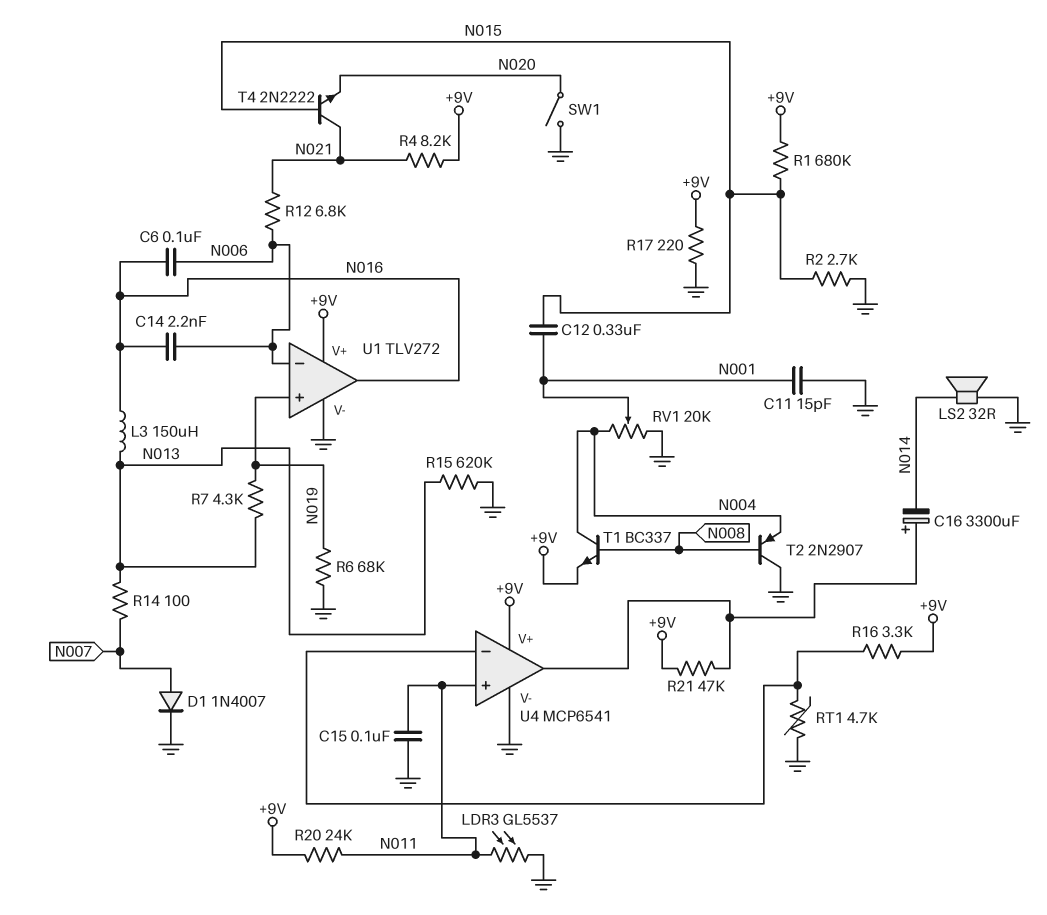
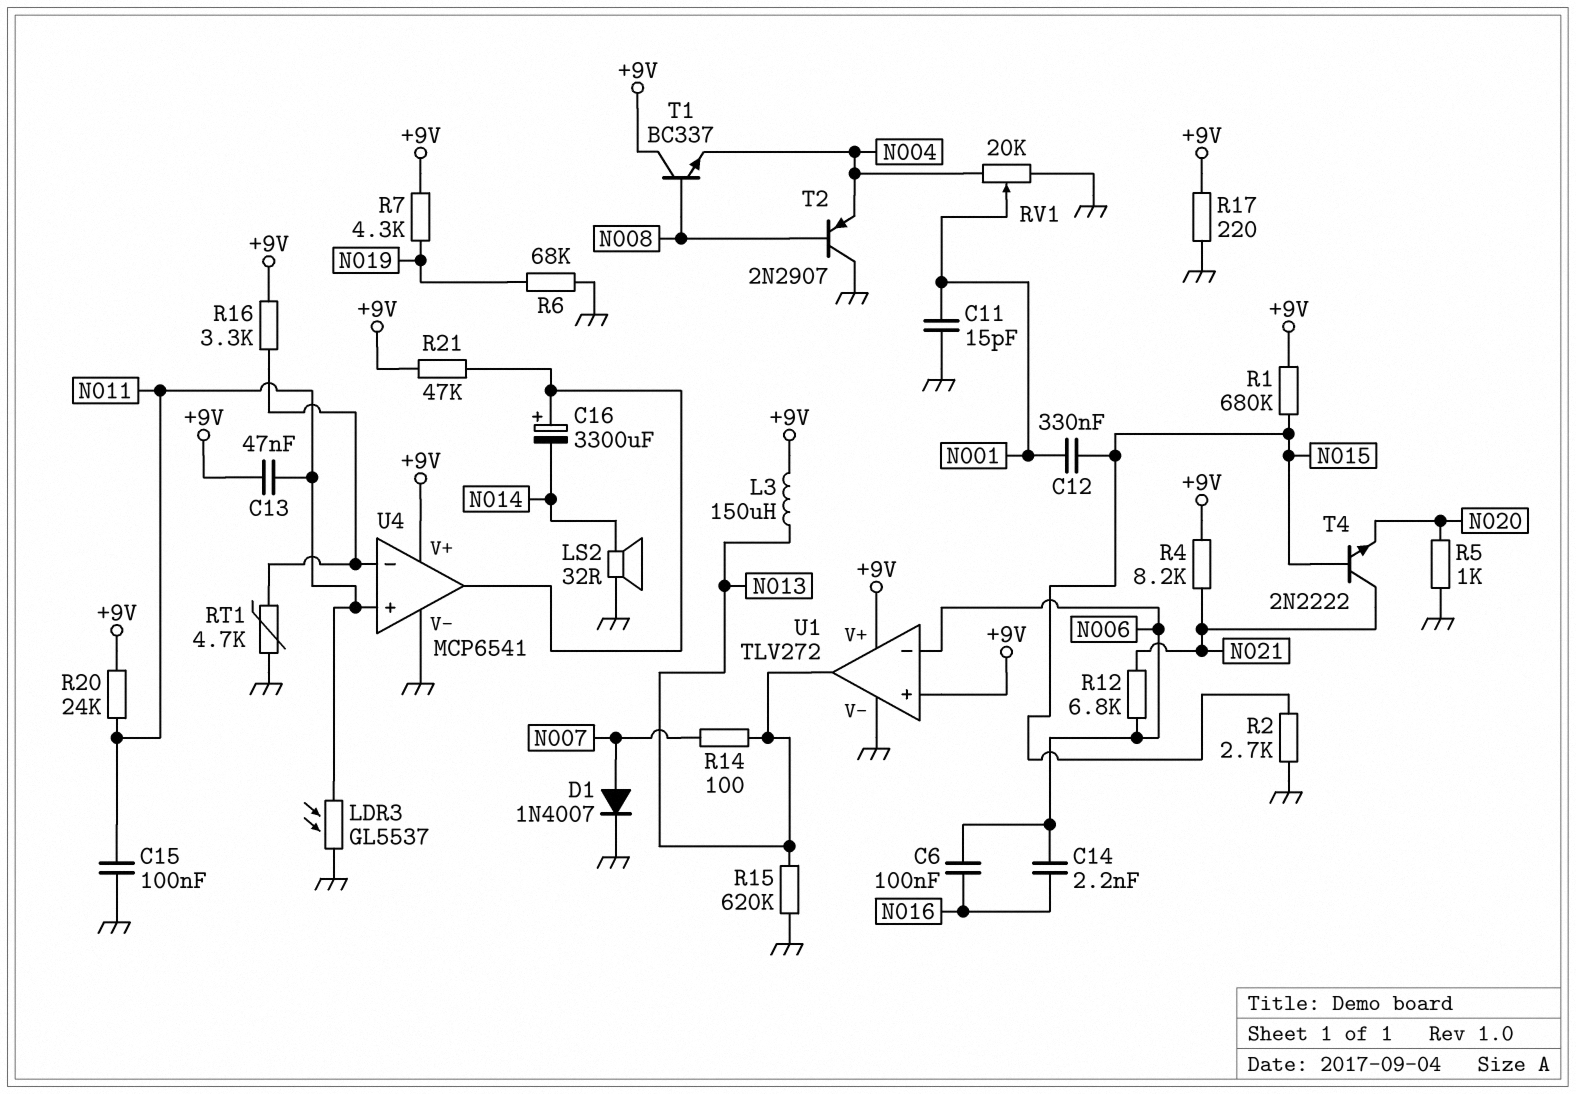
C13: none -> 47nF (+9V, N011)
L3: 150uH (N013, N016) -> 150uH (+9V, N013)
R5: none -> 1k (GND, N020)
R7: 4.3k (N013, N019) -> 4.3k (+9V, N019)
SW1: switch (GND, N020) -> none
T1: NPN BC337 (B N008, C N004, E +9V) -> NPN BC337 (B N008, C +9V, E N004)
U1 pin in+: N019 -> +9V
U1 pin out: N016 -> N013

